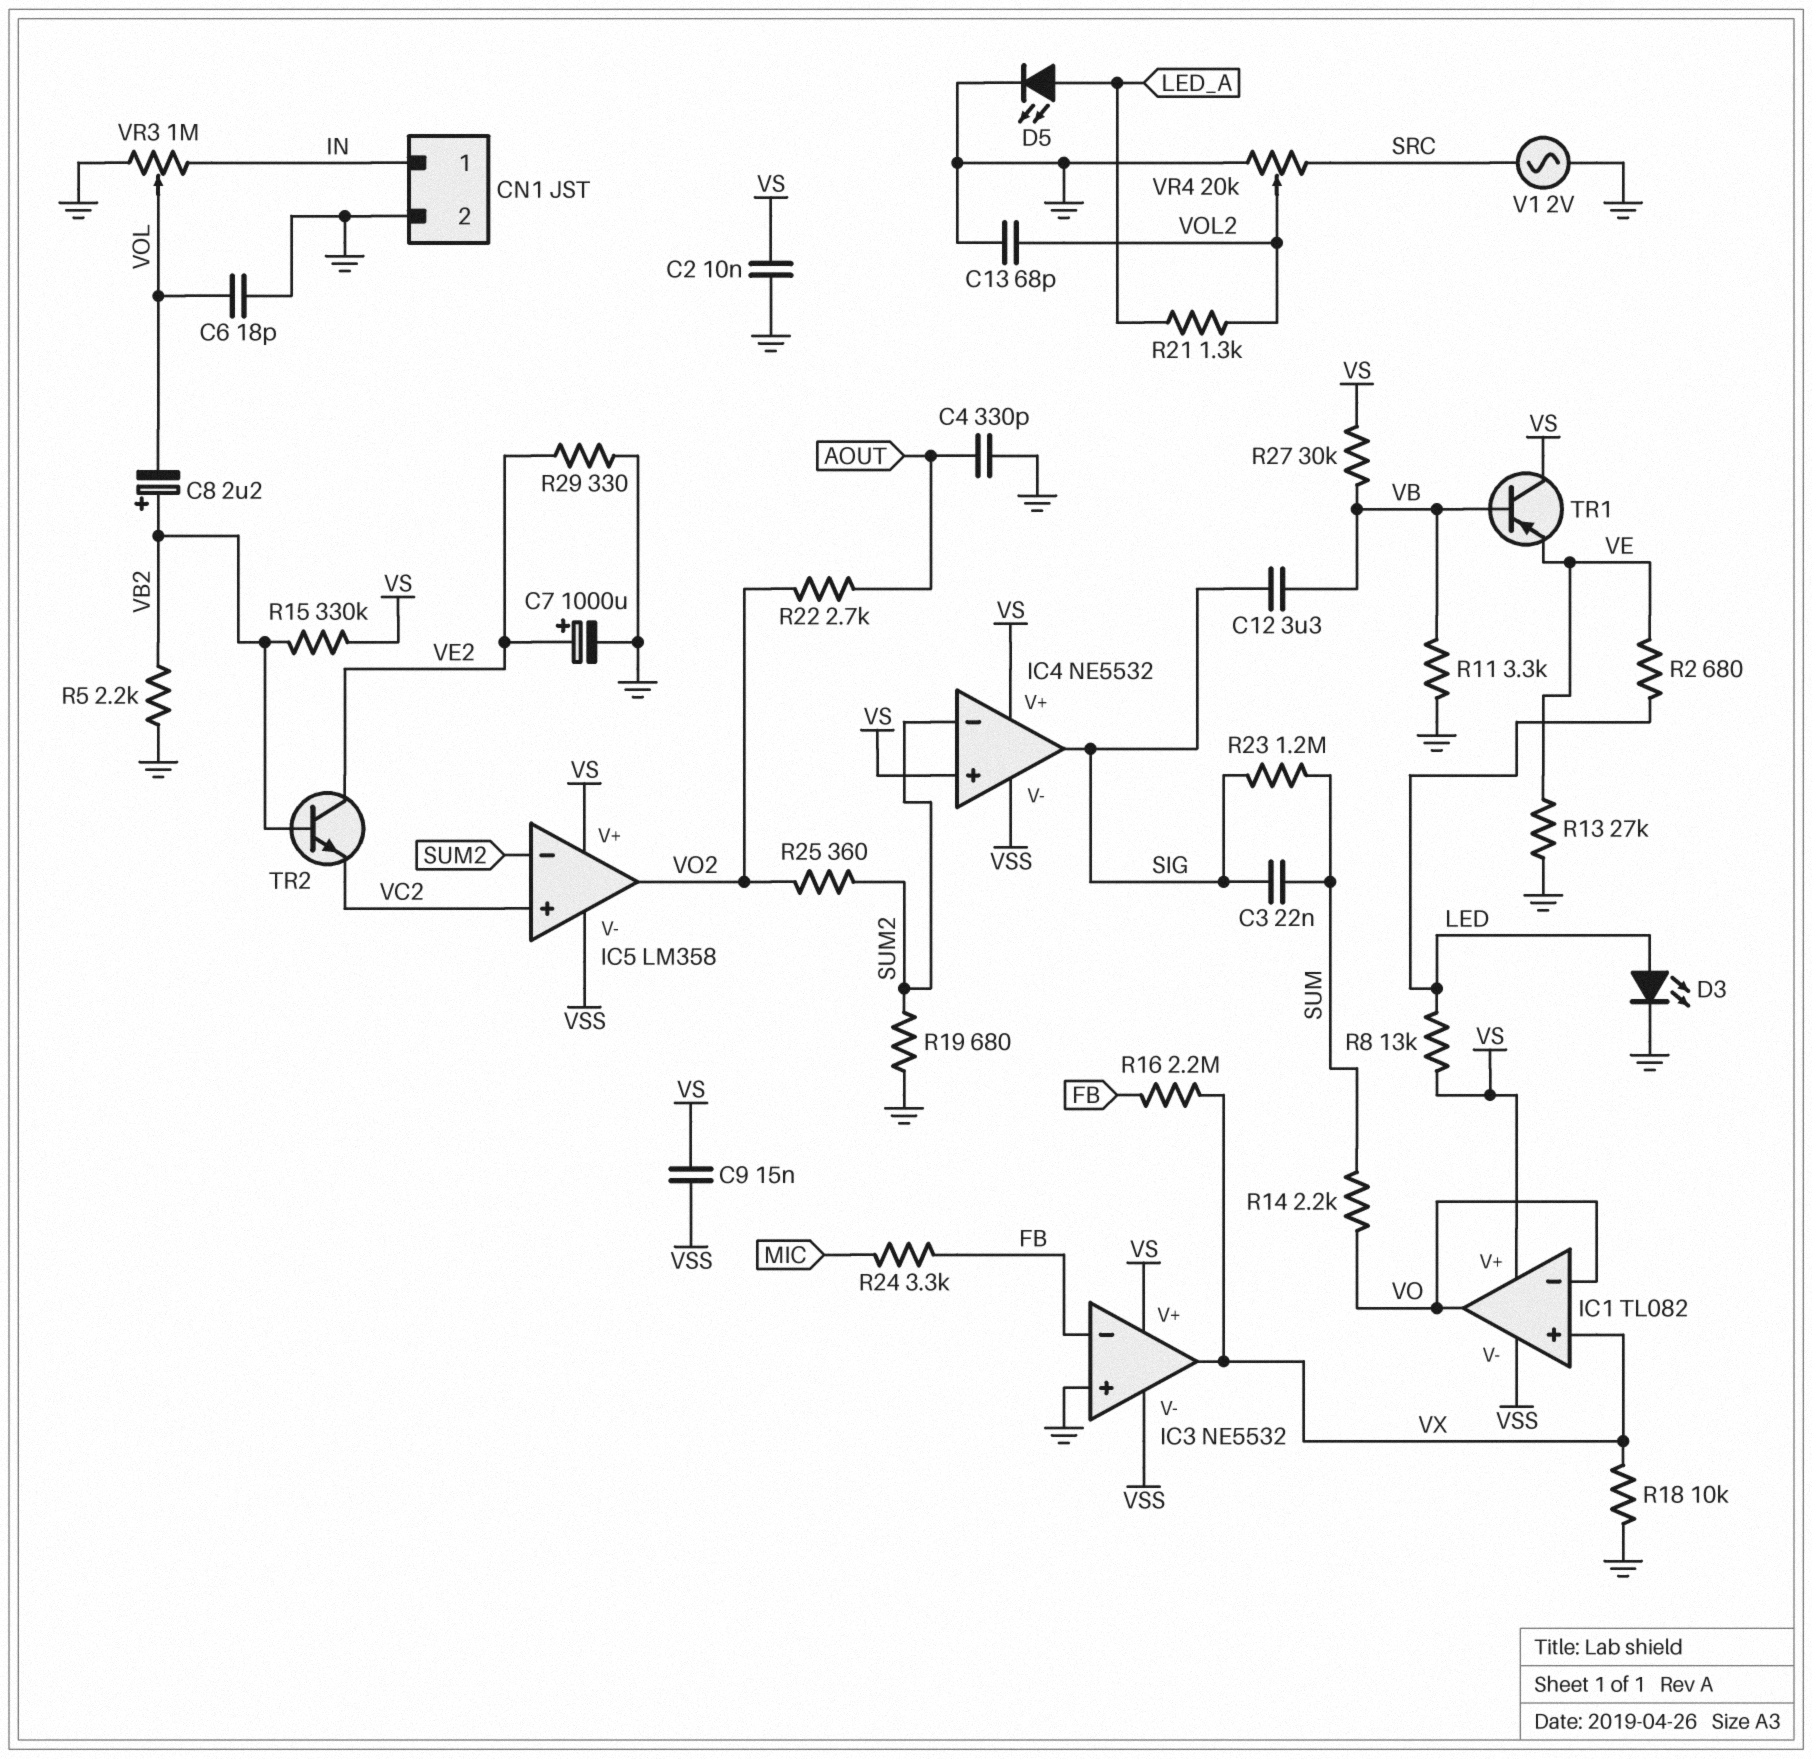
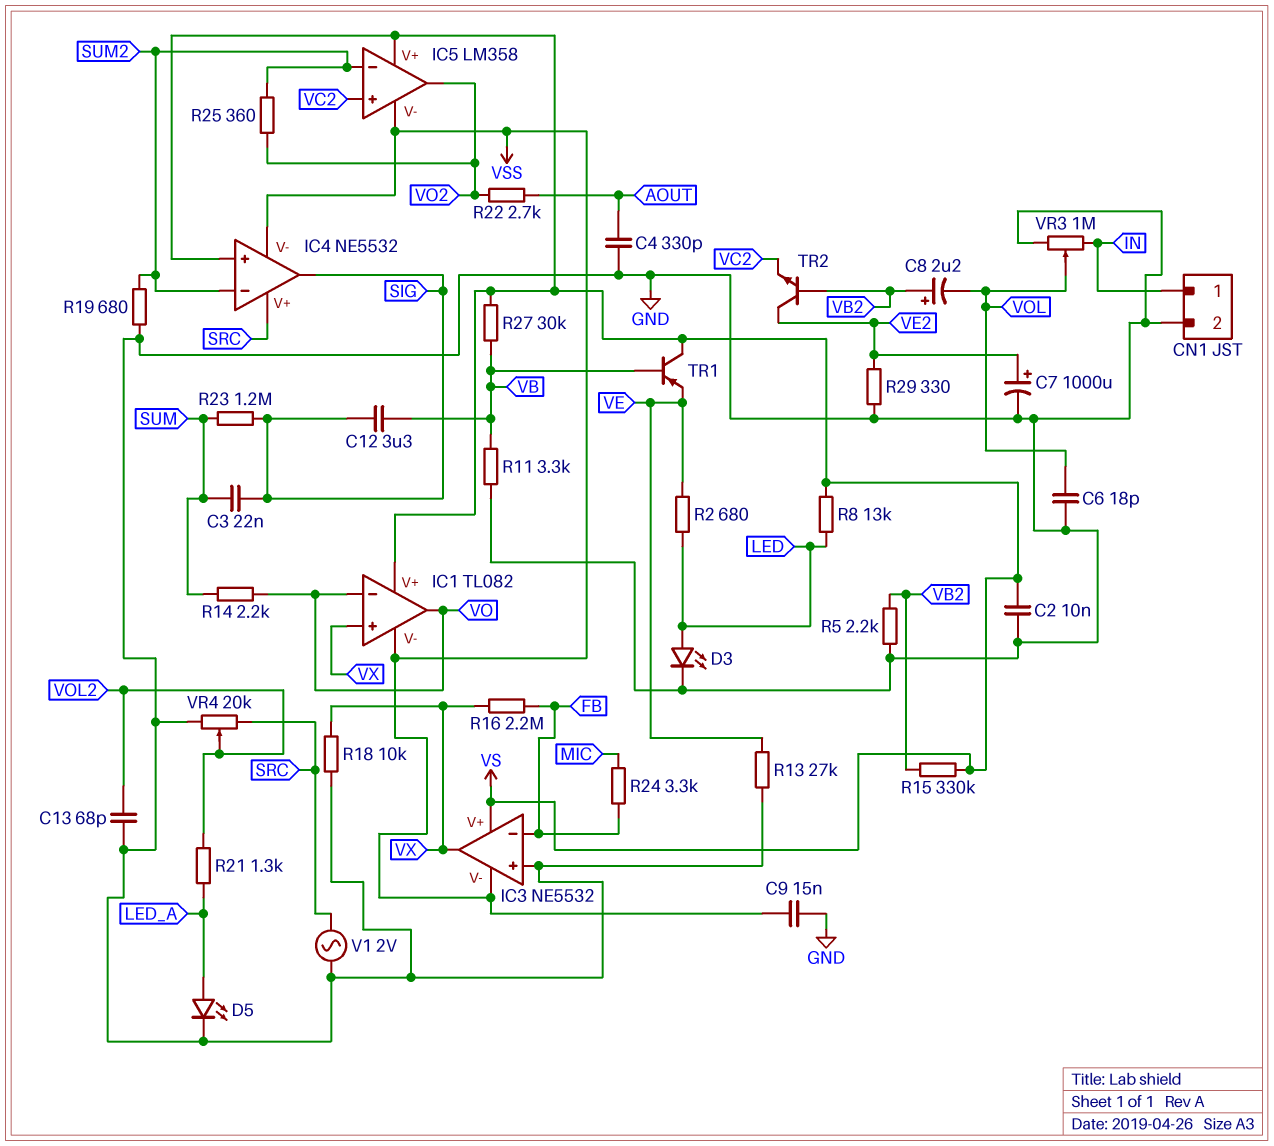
C9: 15nF (VS, VSS) -> 15nF (GND, VSS)
IC4 pin V+: VS -> SRC

